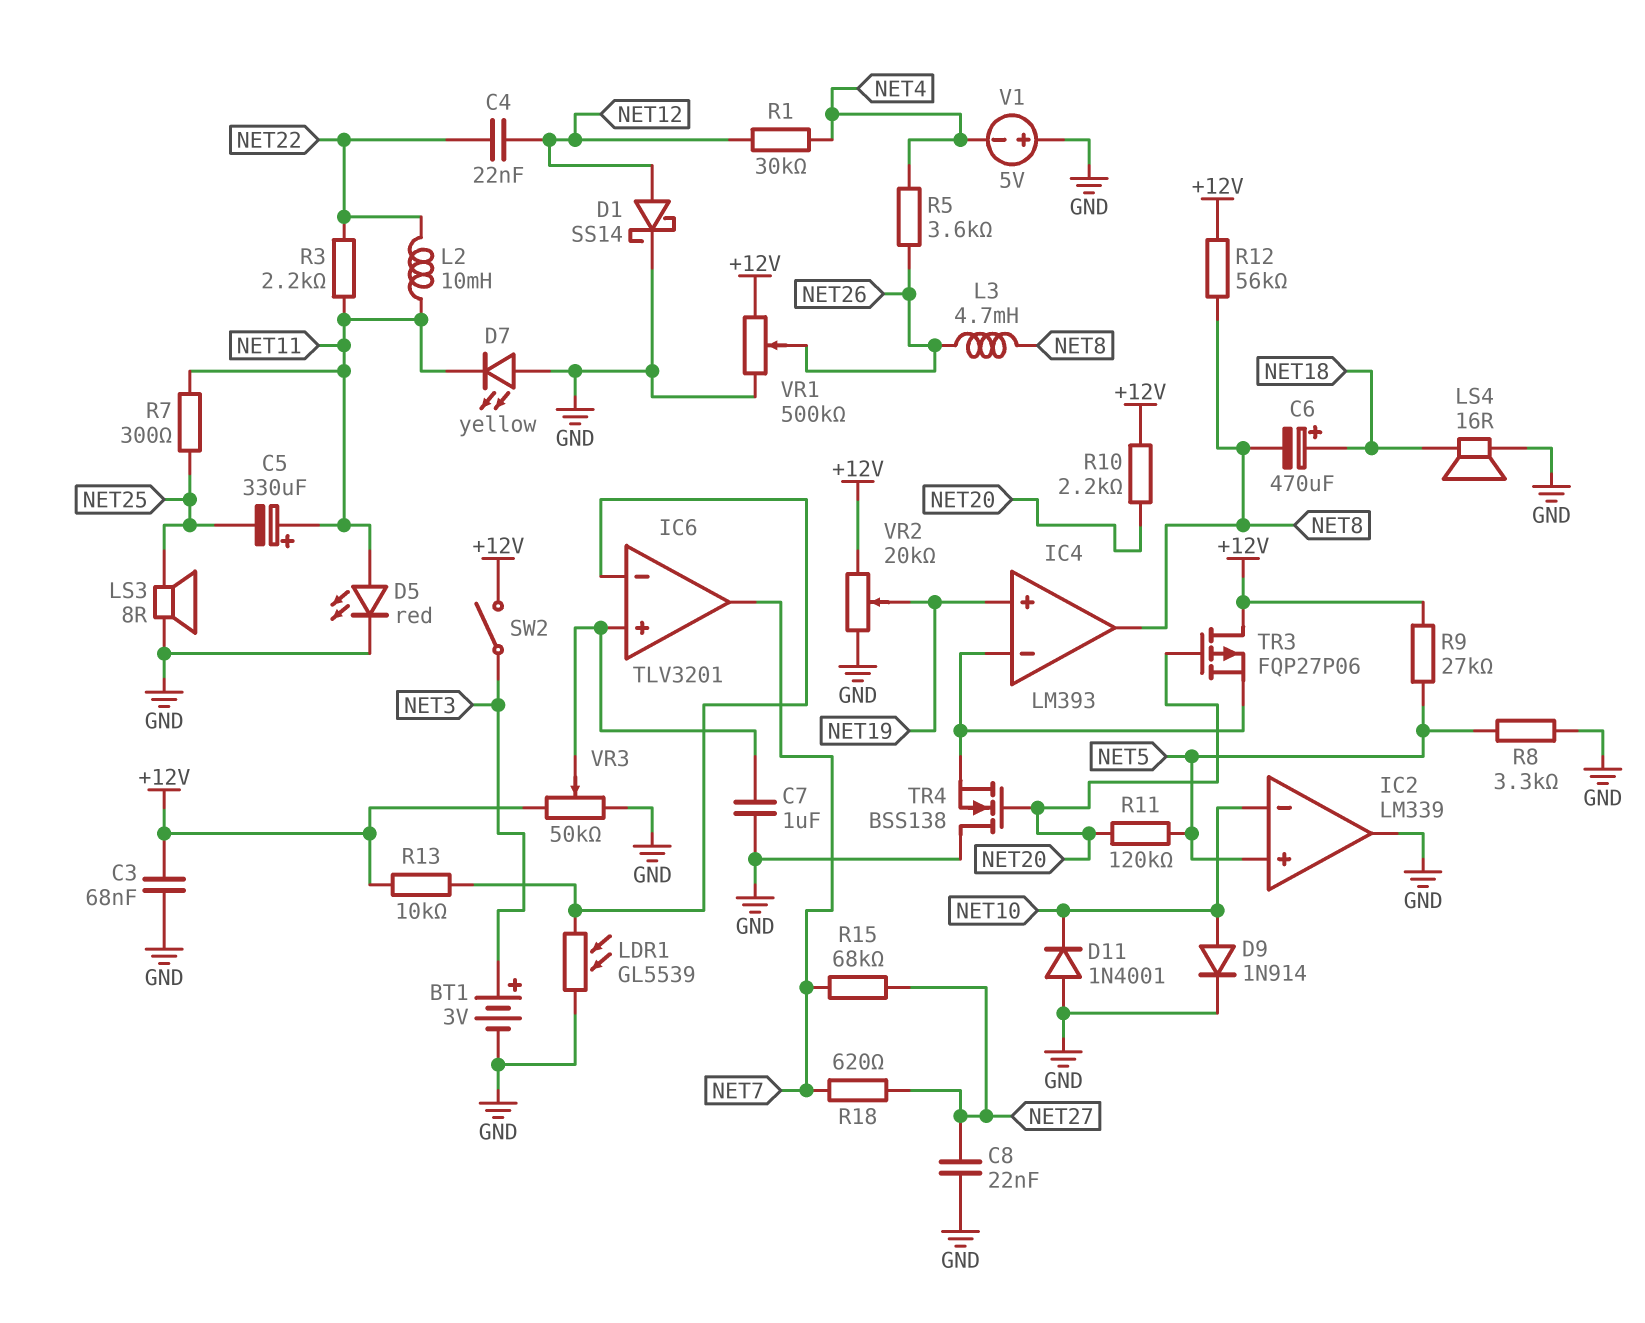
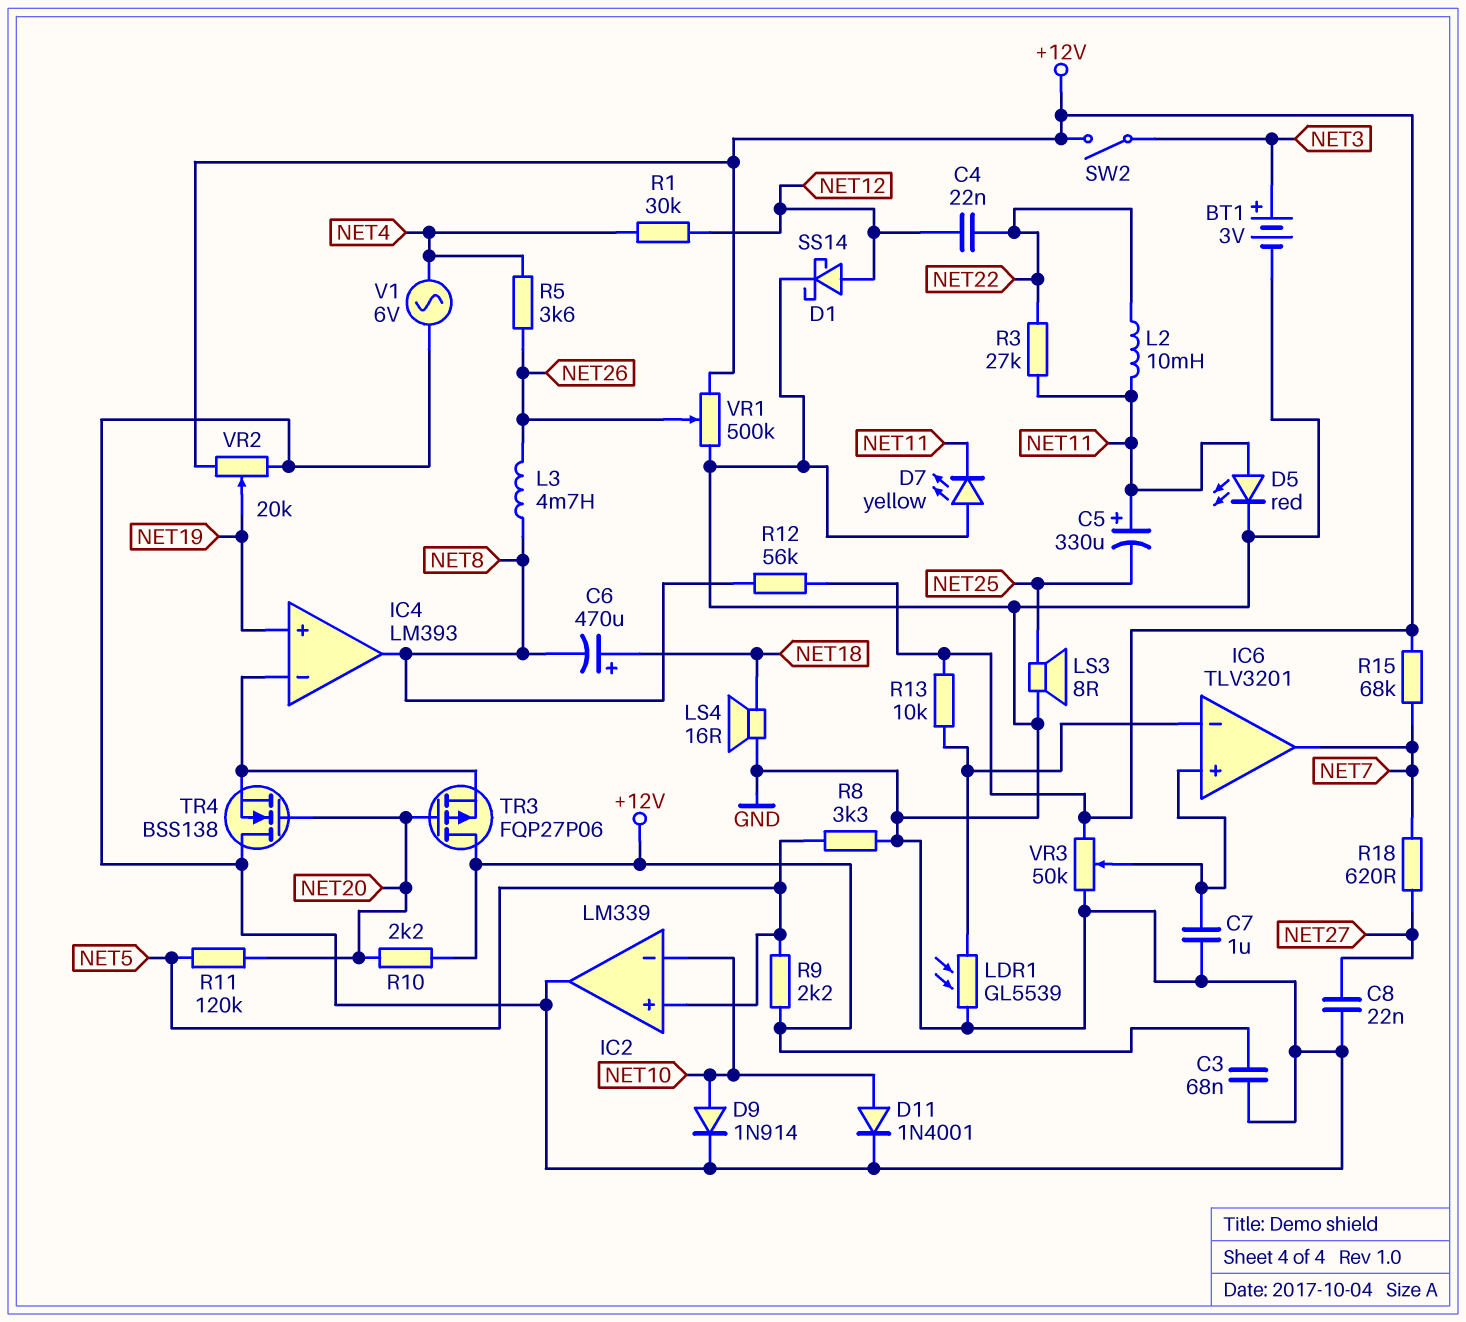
D11: diode 1N4001 (A GND, K NET10) -> diode 1N4001 (A NET10, K GND)
R3: 2.2k (NET11, NET22) -> 27k (NET11, NET22)
R7: 300 (NET11, NET25) -> none
R9: 27k (+12V, NET5) -> 2.2k (+12V, NET5)
R15: 68k (NET7, NET27) -> 68k (+12V, NET7)
V1: 5V (plus GND, minus NET4) -> AC 6V (GND, NET4)

